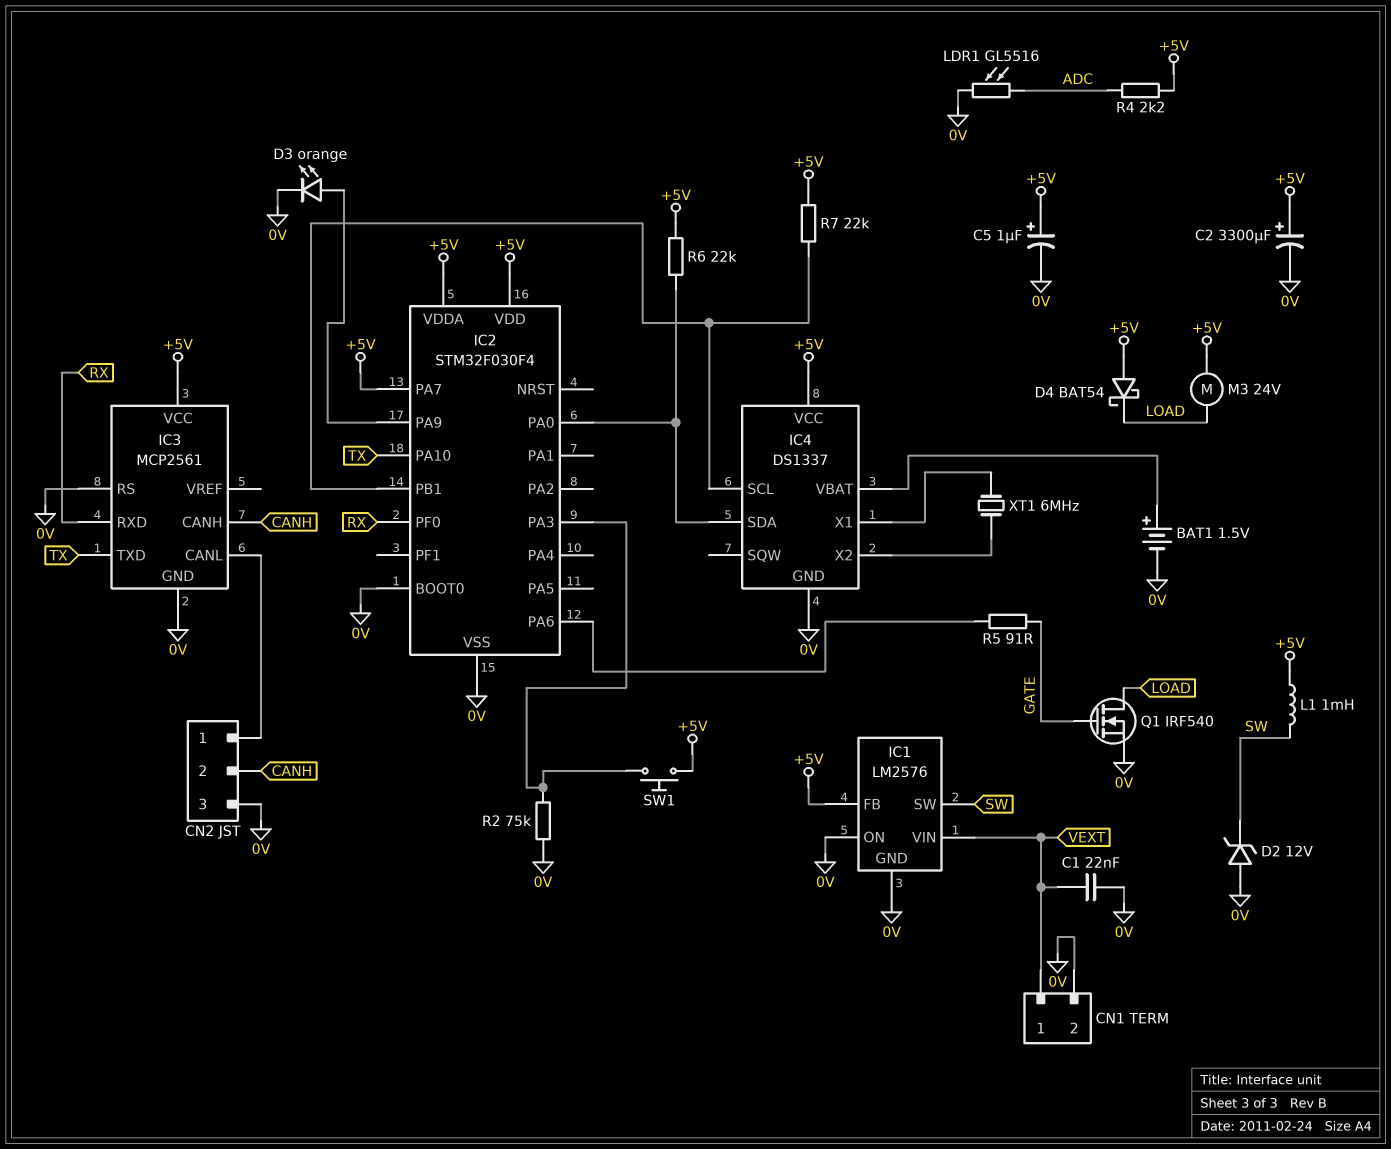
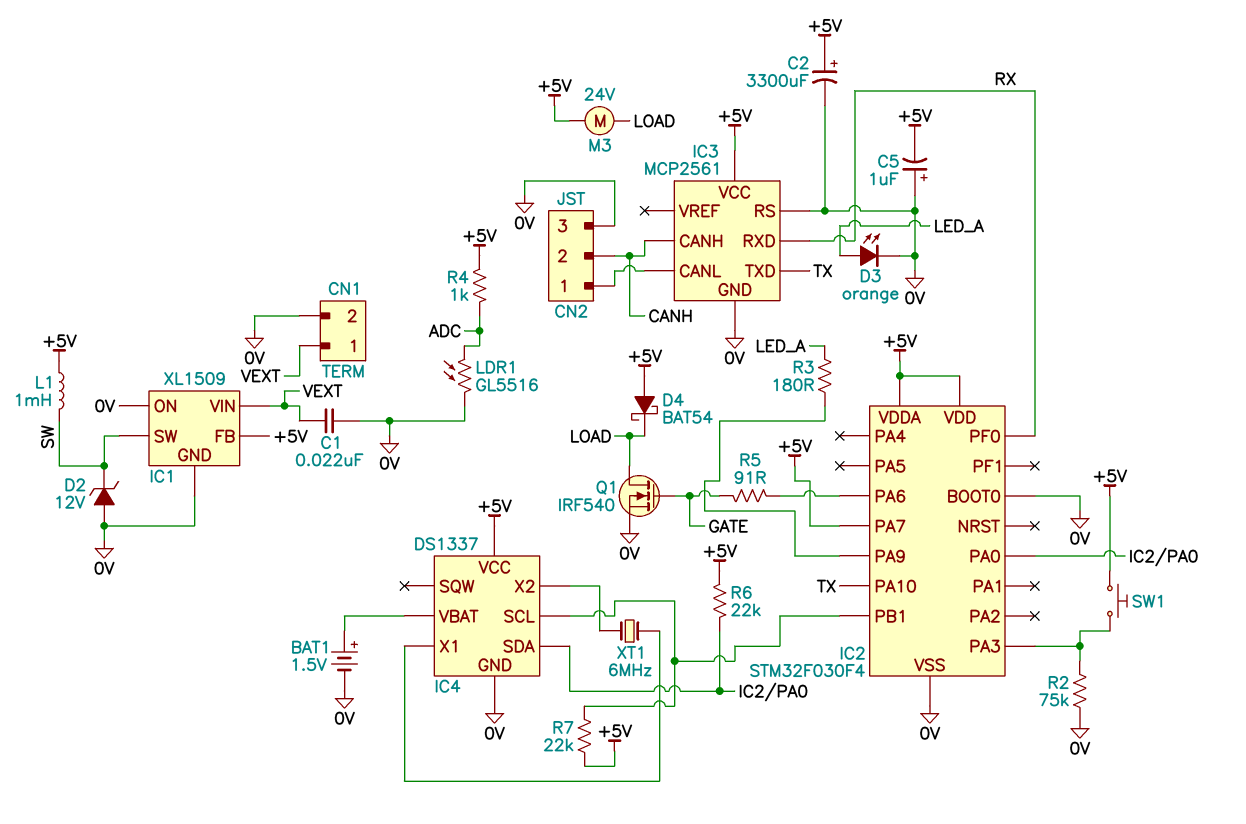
C5: 1uF (plus +5V, minus 0V) -> 1uF (plus 0V, minus +5V)
D3: LED orange (A IC2/PA9, K 0V) -> LED orange (A LED_A, K 0V)
IC1: LM2576 -> XL1509
R3: none -> 180 (IC2/PA9, LED_A)
R4: 2.2k (+5V, ADC) -> 1k (+5V, ADC)

